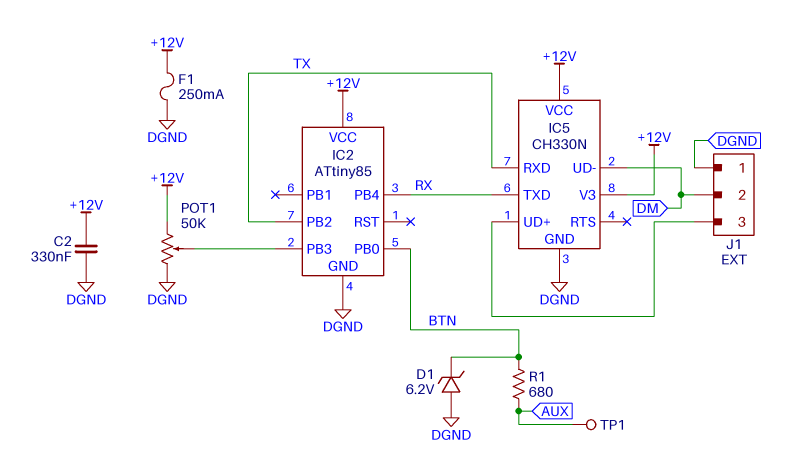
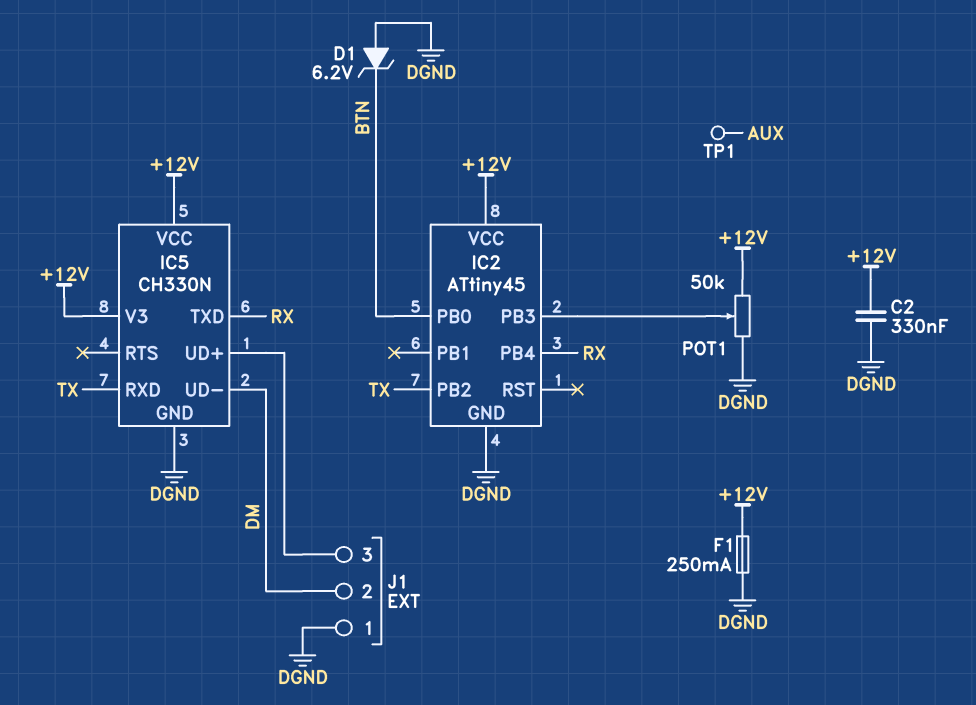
IC2: ATtiny85 -> ATtiny45
R1: 680 (AUX, BTN) -> none

